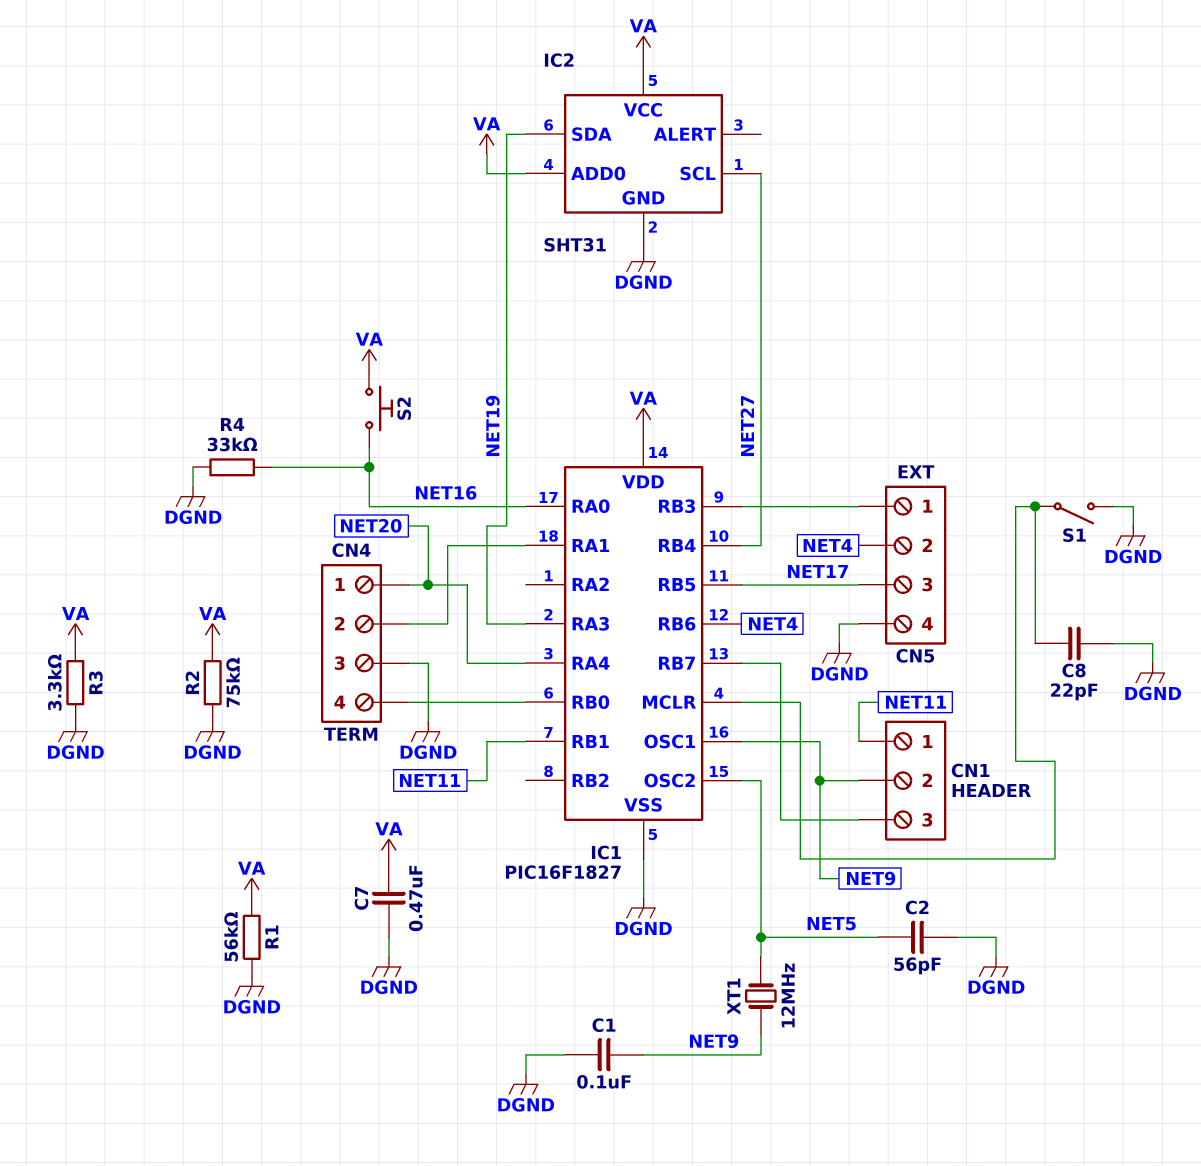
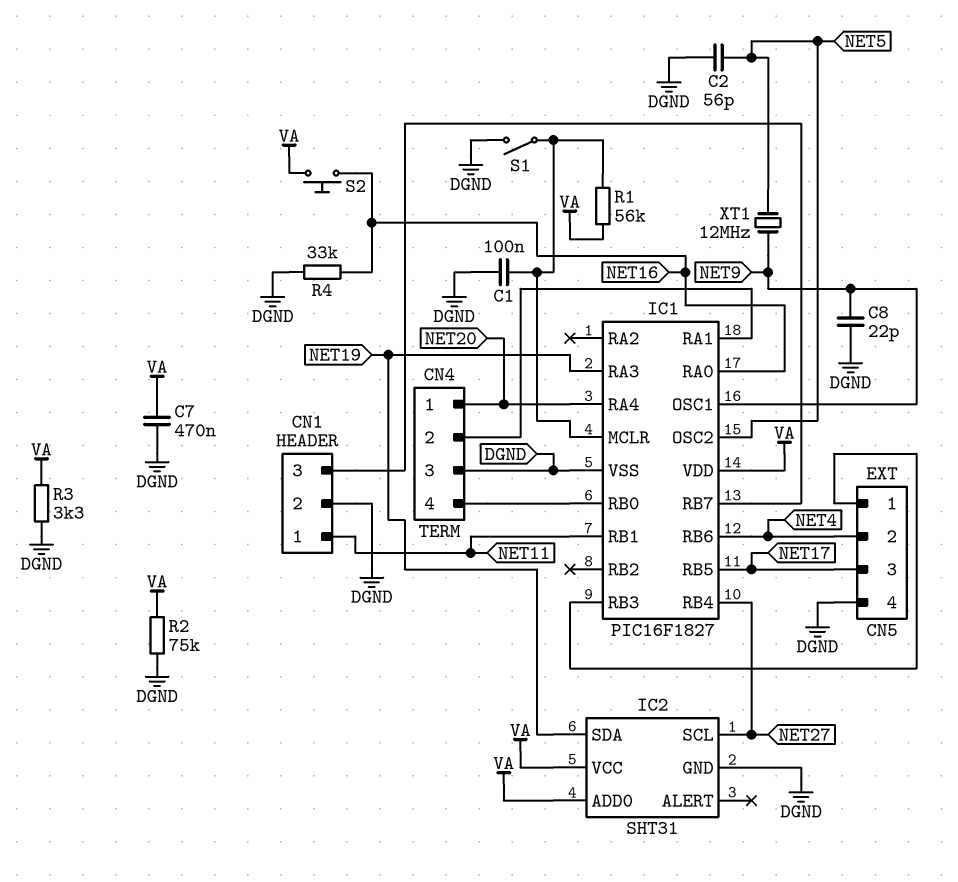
C1: 100nF (DGND, NET9) -> 100nF (DGND, IC1/MCLR)
C8: 22pF (DGND, IC1/MCLR) -> 22pF (DGND, NET9)
CN1 pin 2: NET9 -> DGND
R1: 56k (DGND, VA) -> 56k (IC1/MCLR, VA)

